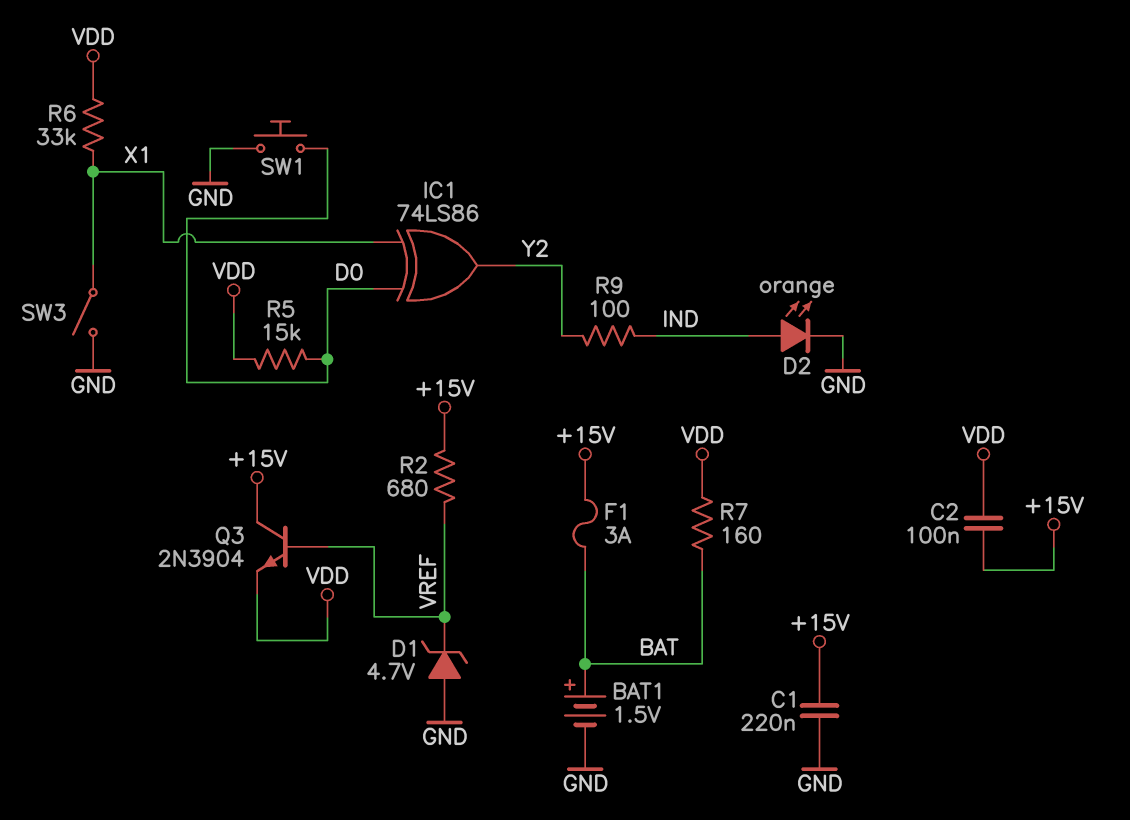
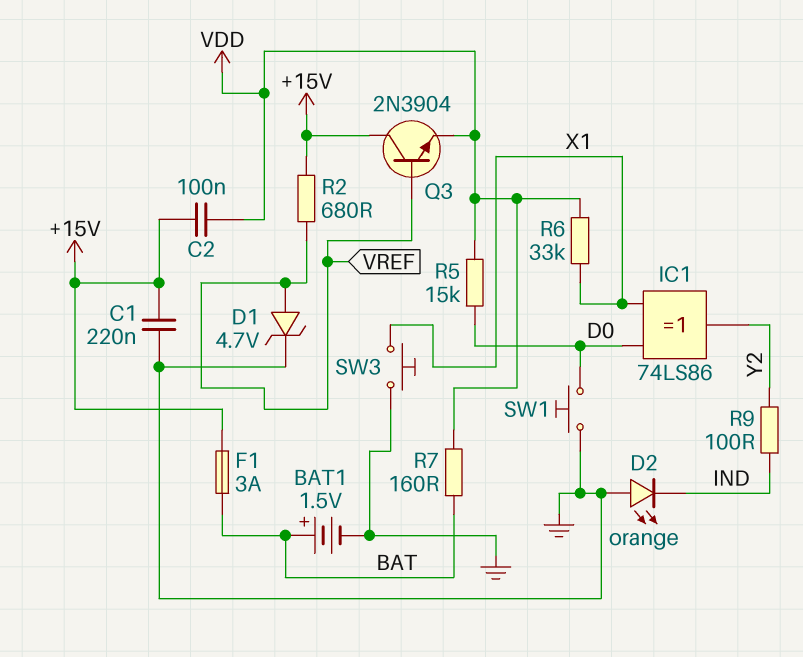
D1: zener 4.7V (A GND, K VREF) -> zener 4.7V (A VREF, K GND)
D2: LED orange (A IND, K GND) -> LED orange (A GND, K IND)
SW3: switch (GND, X1) -> button (GND, X1)

